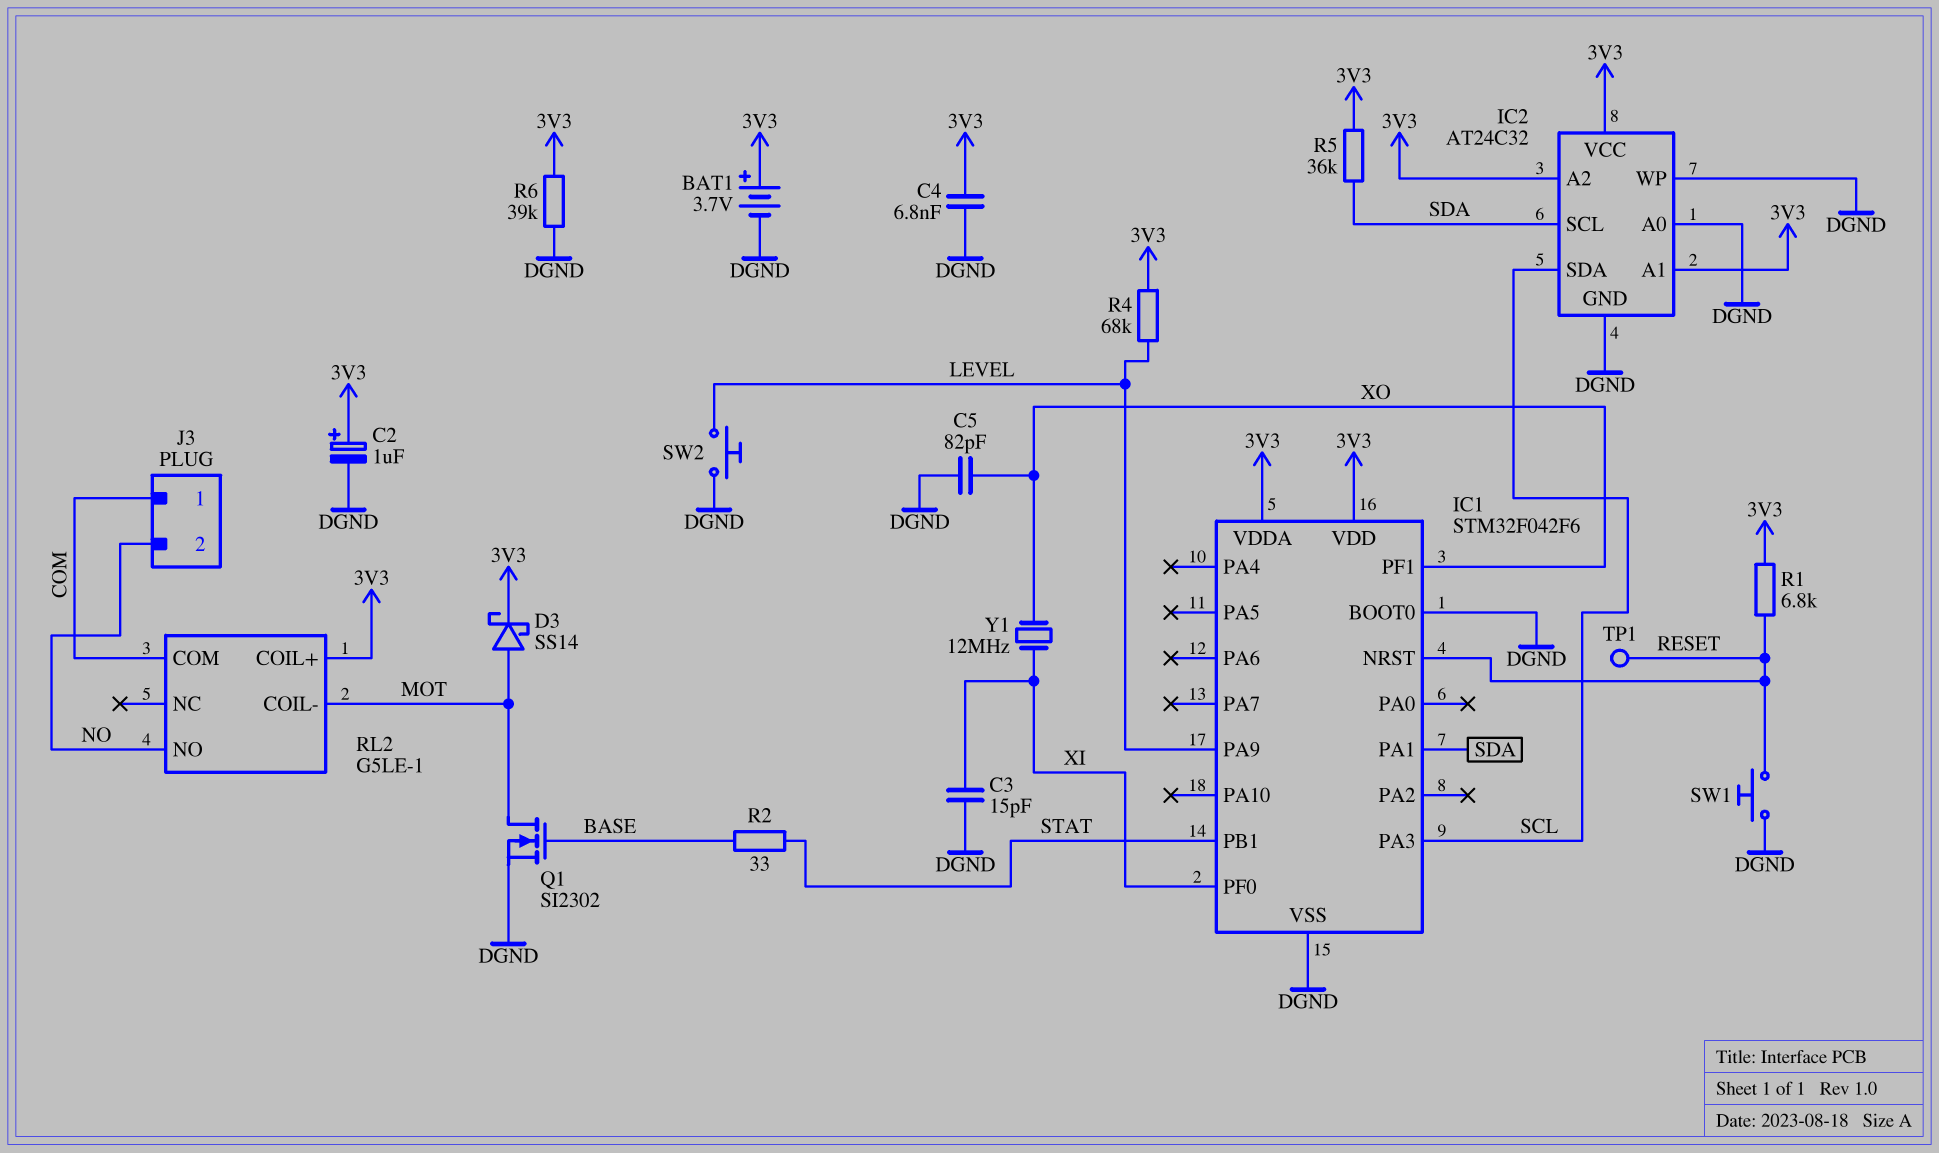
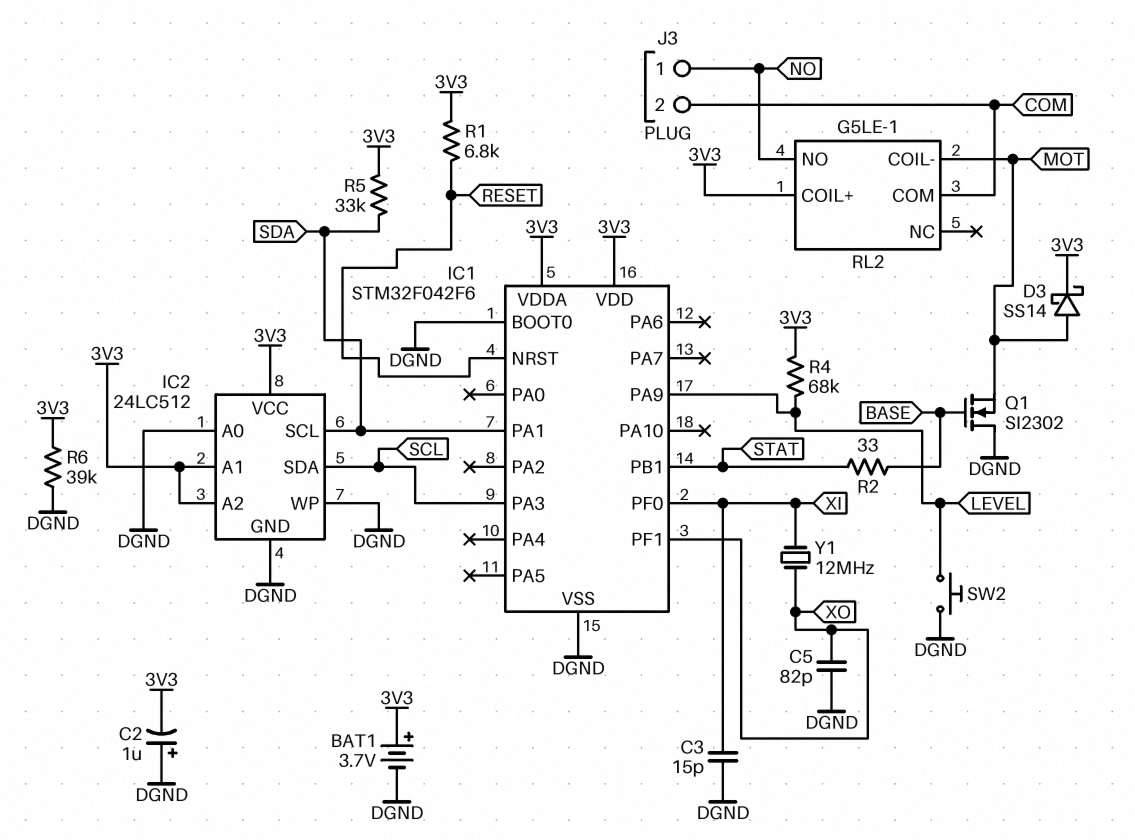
C2: 1uF (plus 3V3, minus DGND) -> 1uF (plus DGND, minus 3V3)
C4: 6.8nF (3V3, DGND) -> none
IC2: AT24C32 -> 24LC512
J3 pin 1: COM -> NO
J3 pin 2: NO -> COM
Q1: NMOS SI2302 (G BASE, D MOT, S DGND) -> NMOS SI2302 (G BASE, D DGND, S MOT)
R5: 36k (3V3, SDA) -> 33k (3V3, SDA)
SW1: button (DGND, RESET) -> none
TP1: test point (RESET) -> none

